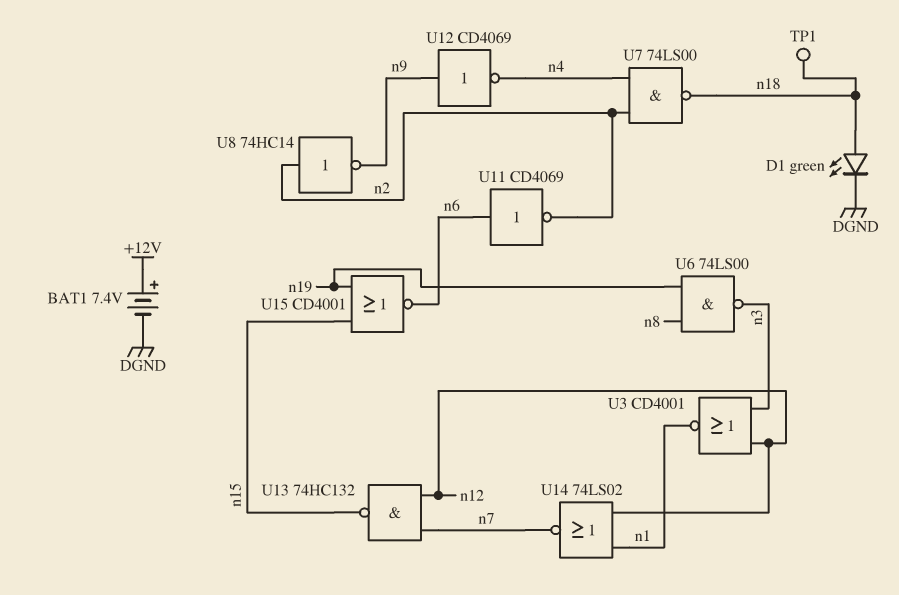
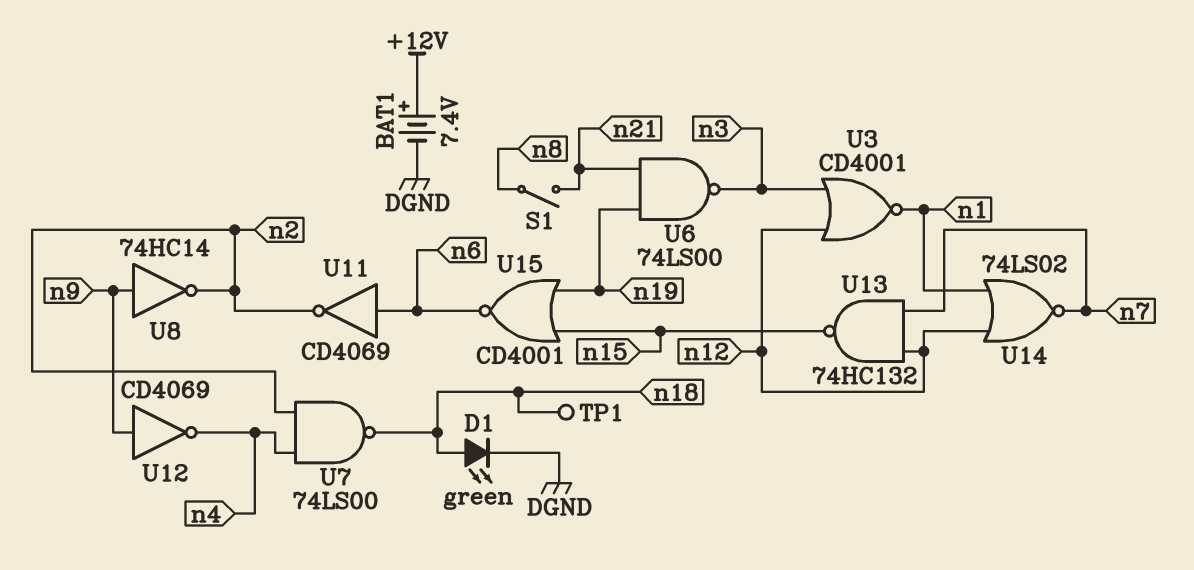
S1: none -> switch (n8, n21)
U6: NAND 74LS00 (in n8, in n19, out n3) -> NAND 74LS00 (in n19, in n21, out n3)
U8: NOT 74HC14 (in n2, out n9) -> NOT 74HC14 (in n9, out n2)

